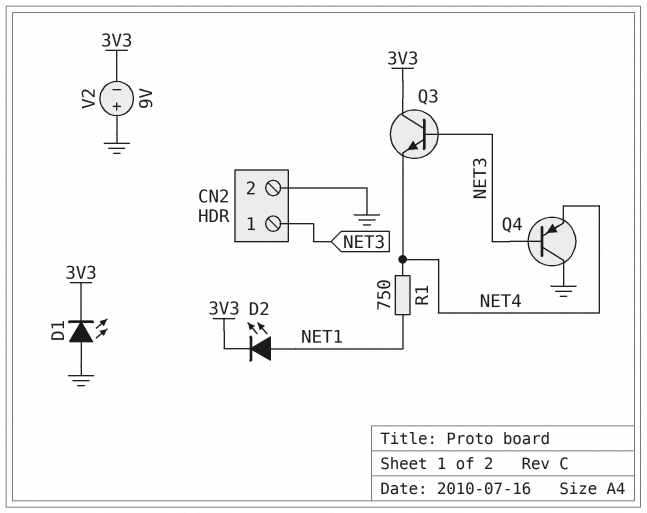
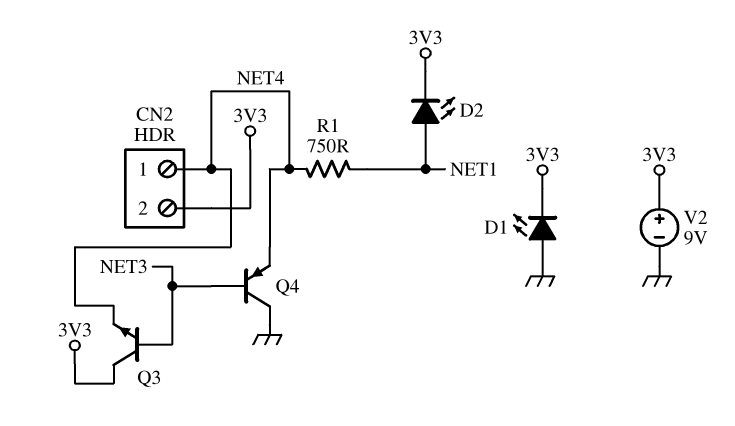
CN2 pin 1: NET3 -> NET4
CN2 pin 2: GND -> 3V3
V2: 9V (plus GND, minus 3V3) -> 9V (plus 3V3, minus GND)

